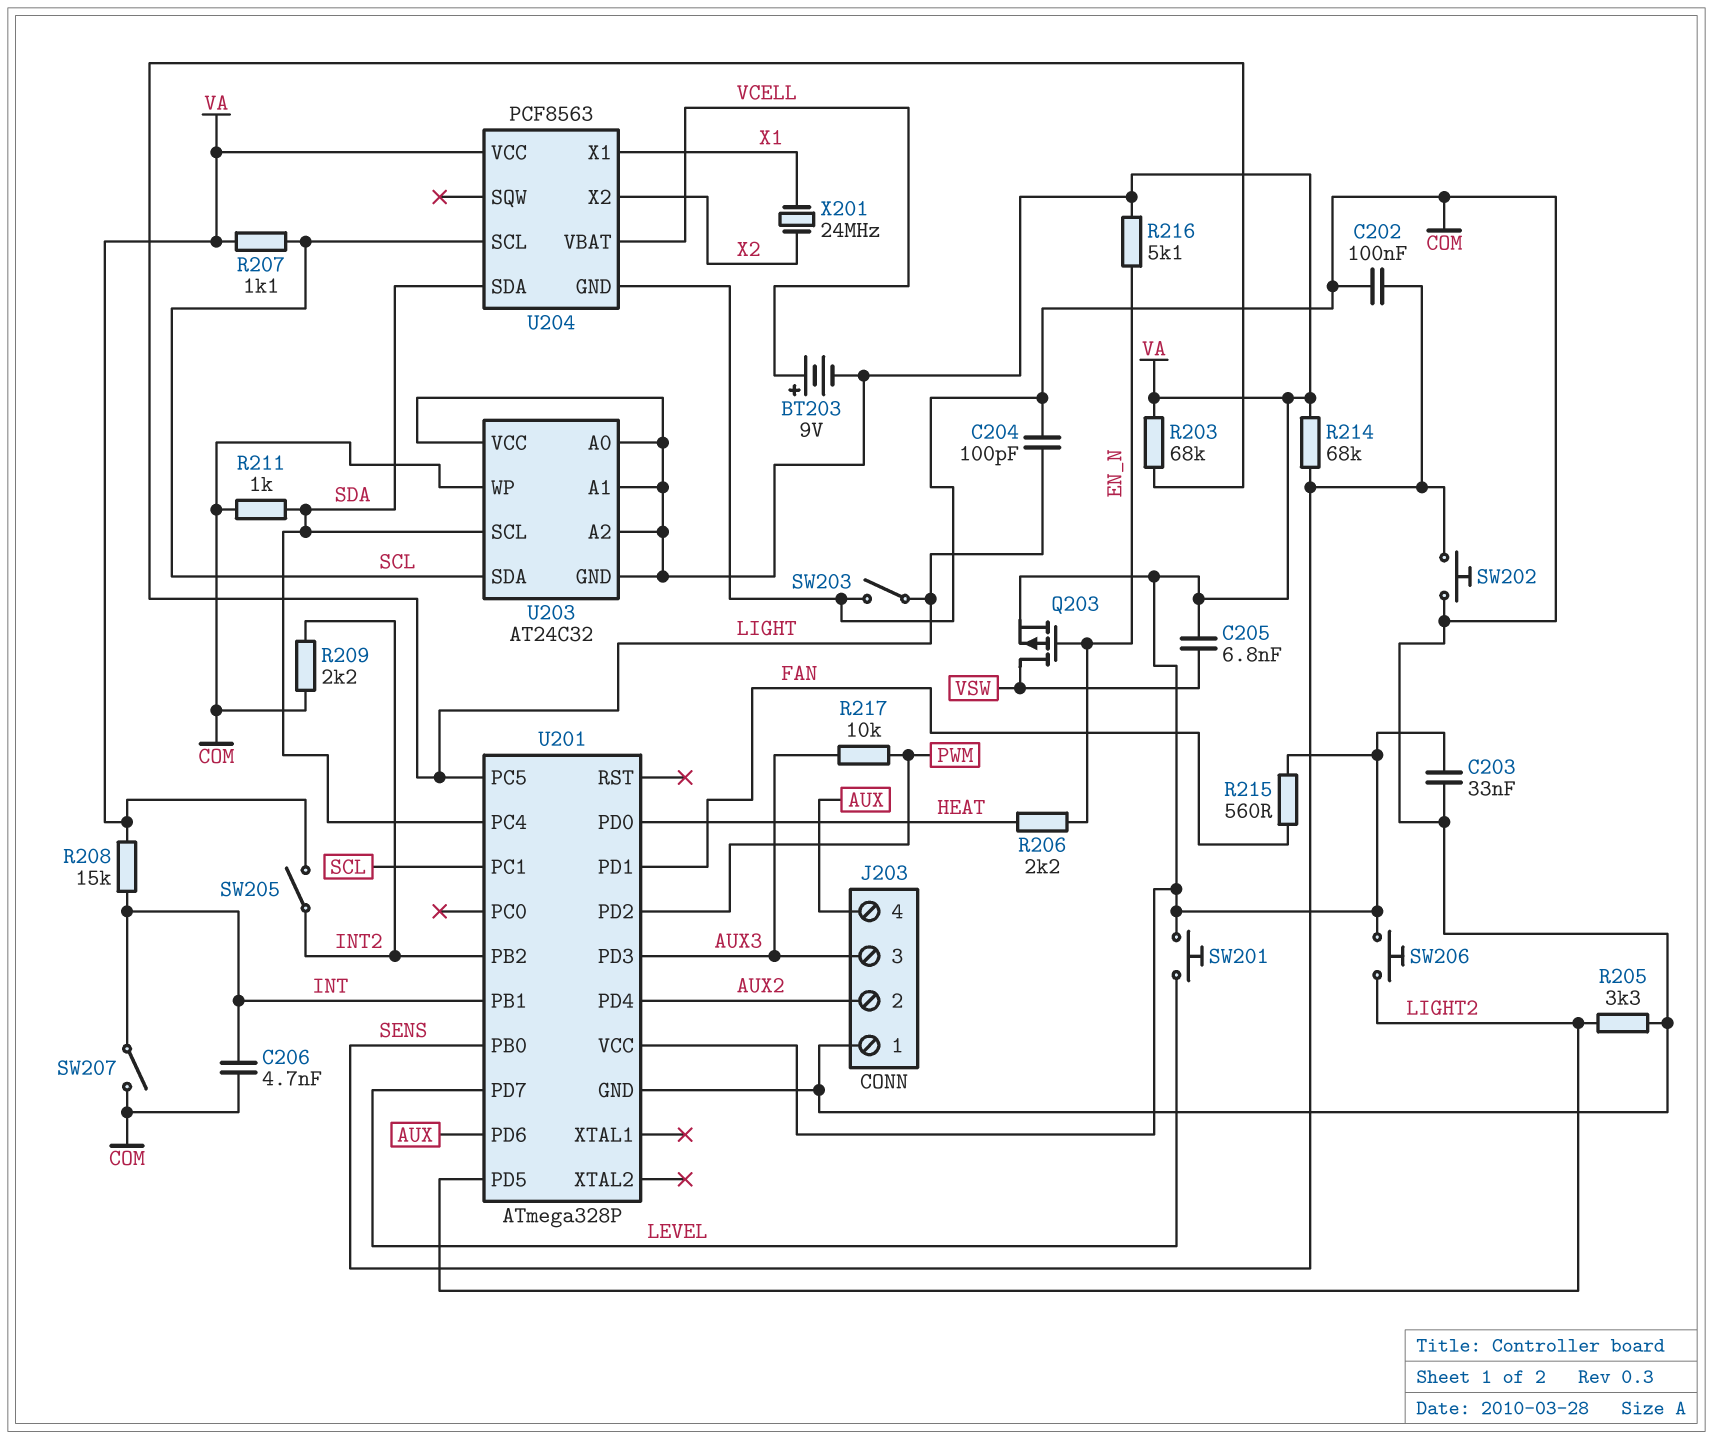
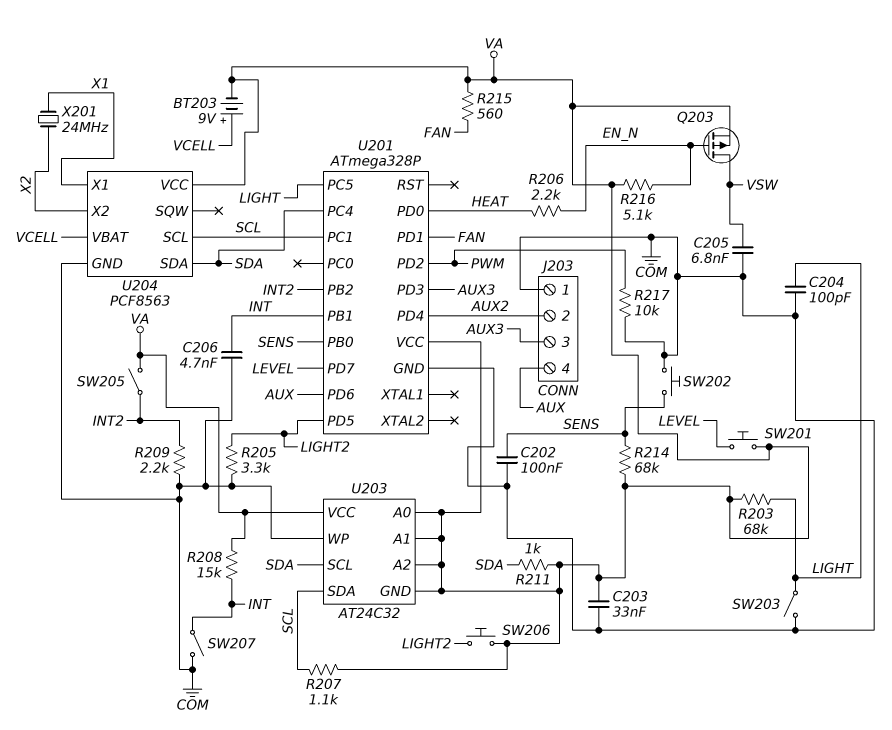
C205: 6.8nF (VA, VSW) -> 6.8nF (COM, VSW)
R211: 1k (COM, SDA) -> 1k (SDA, VA)
R217: 10k (AUX3, PWM) -> 10k (COM, PWM)

